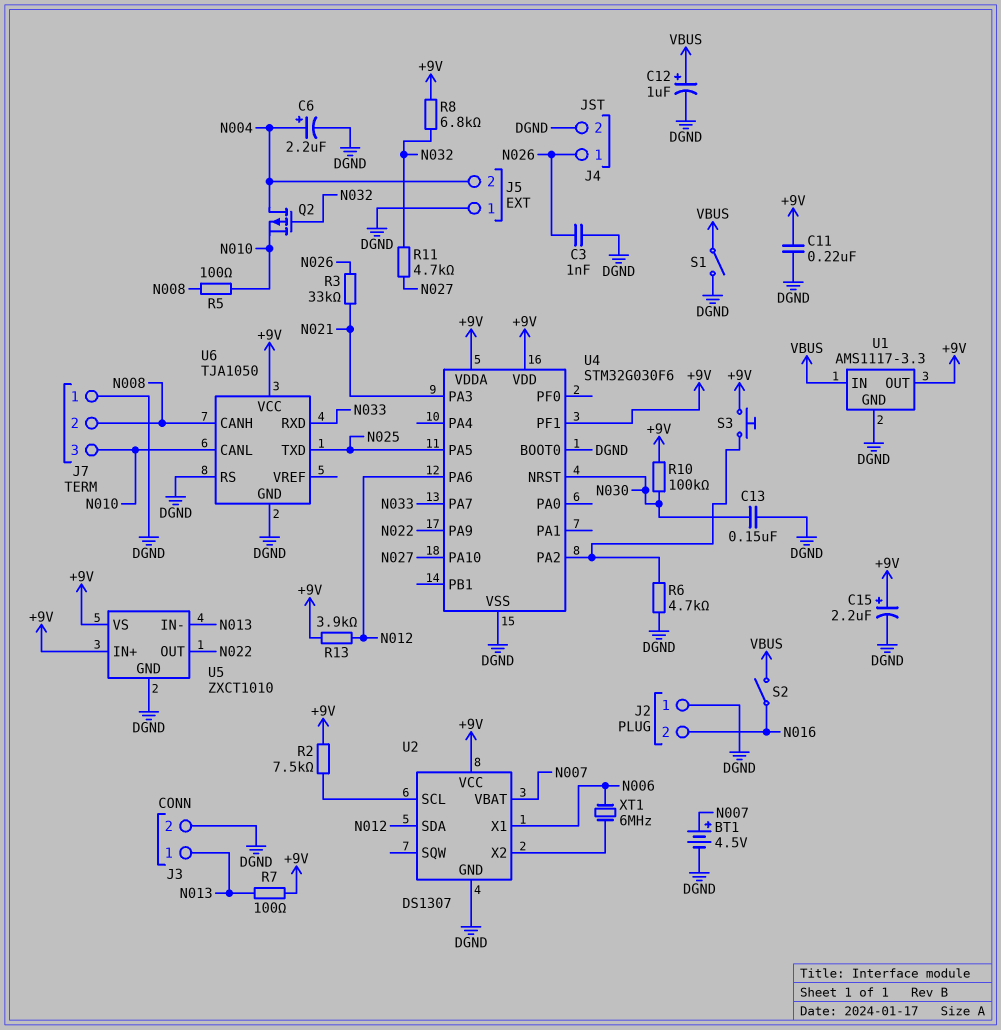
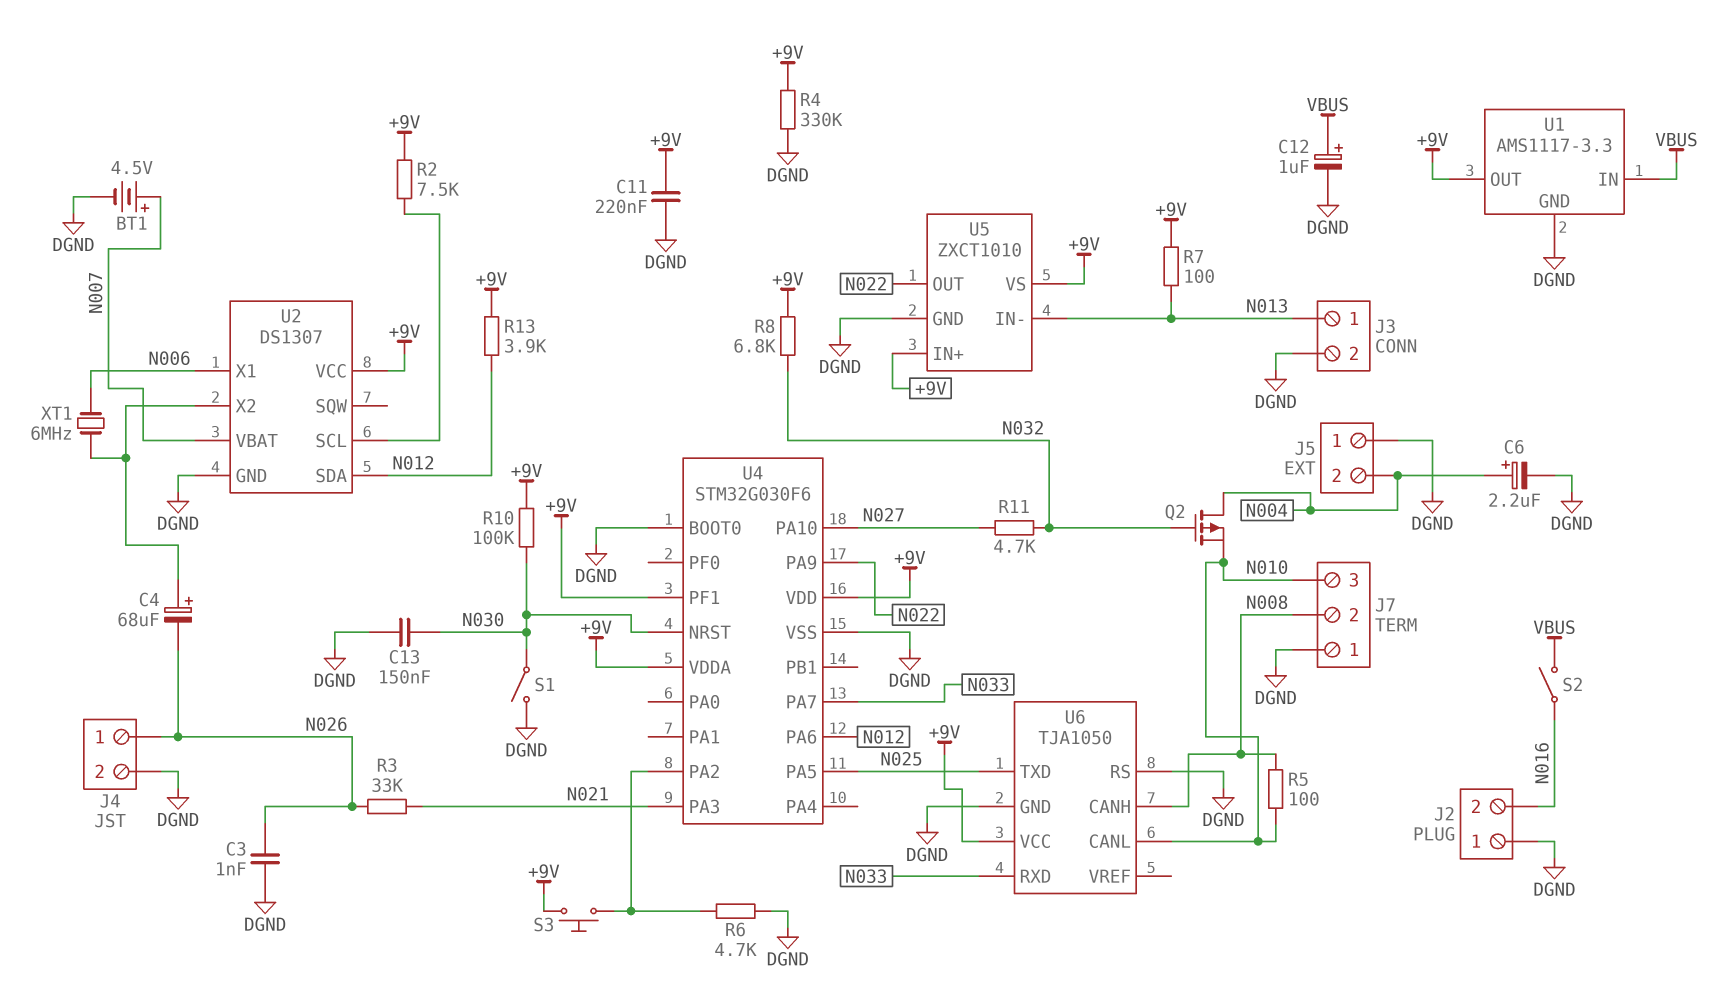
C4: none -> 68uF (plus U2/X2, minus N026)
C15: 2.2uF (plus +9V, minus DGND) -> none
R4: none -> 330k (+9V, DGND)
S1: switch (DGND, VBUS) -> switch (DGND, N030)

